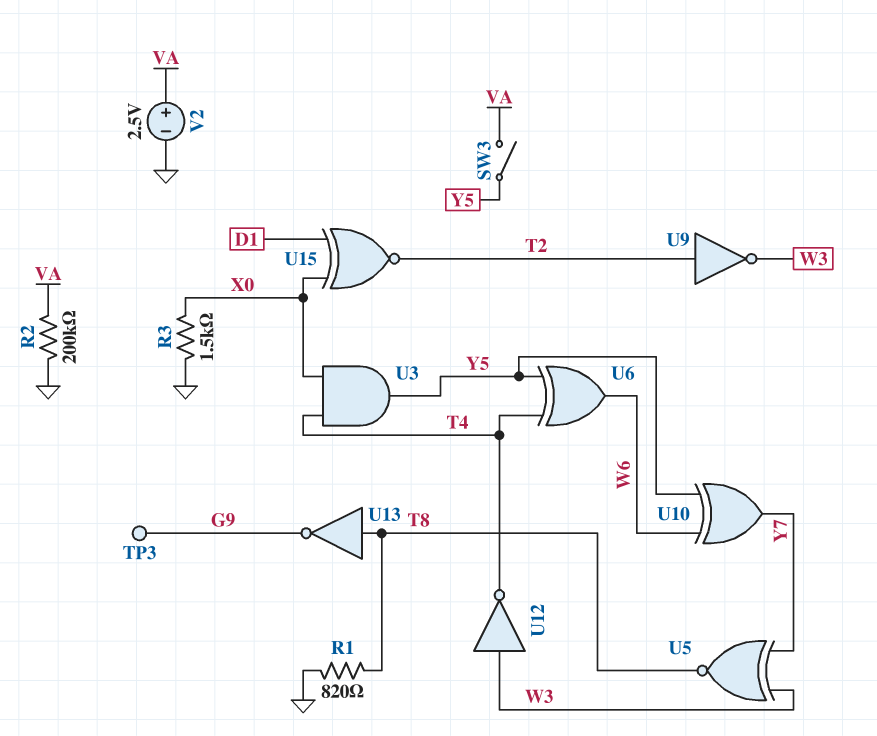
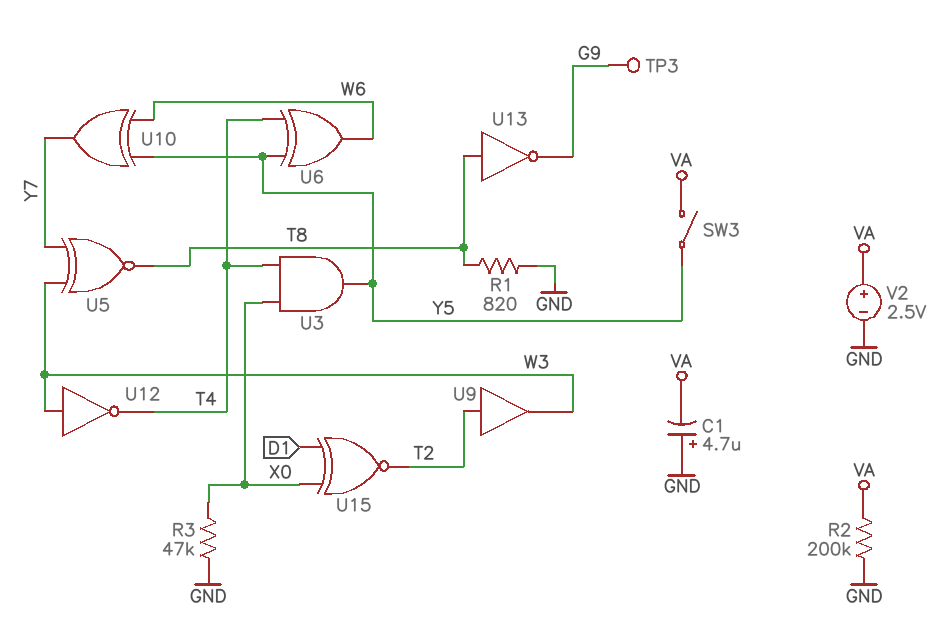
C1: none -> 4.7uF (plus GND, minus VA)
R3: 1.5k (GND, X0) -> 47k (GND, X0)
U9: NOT (in T2, out W3) -> buffer (in T2, out W3)

